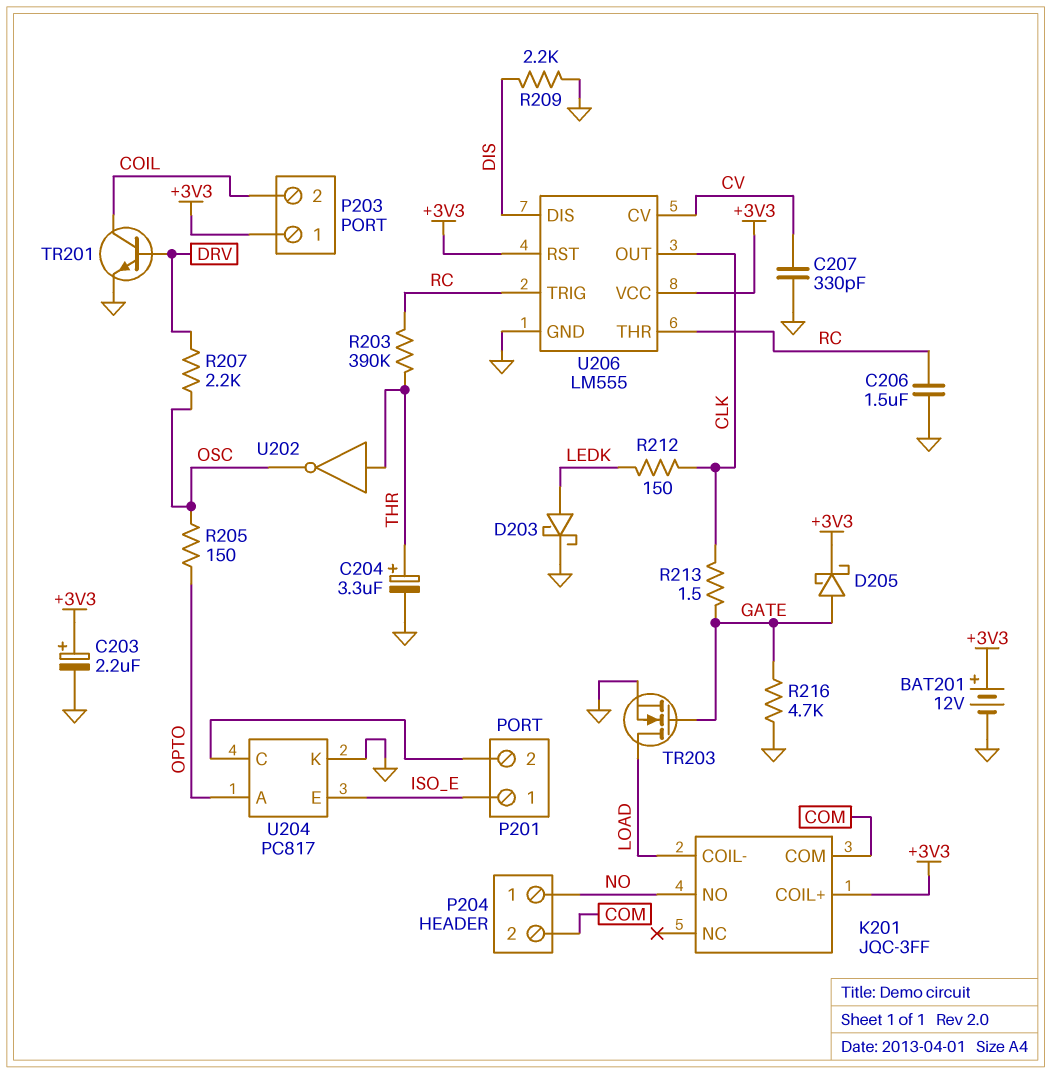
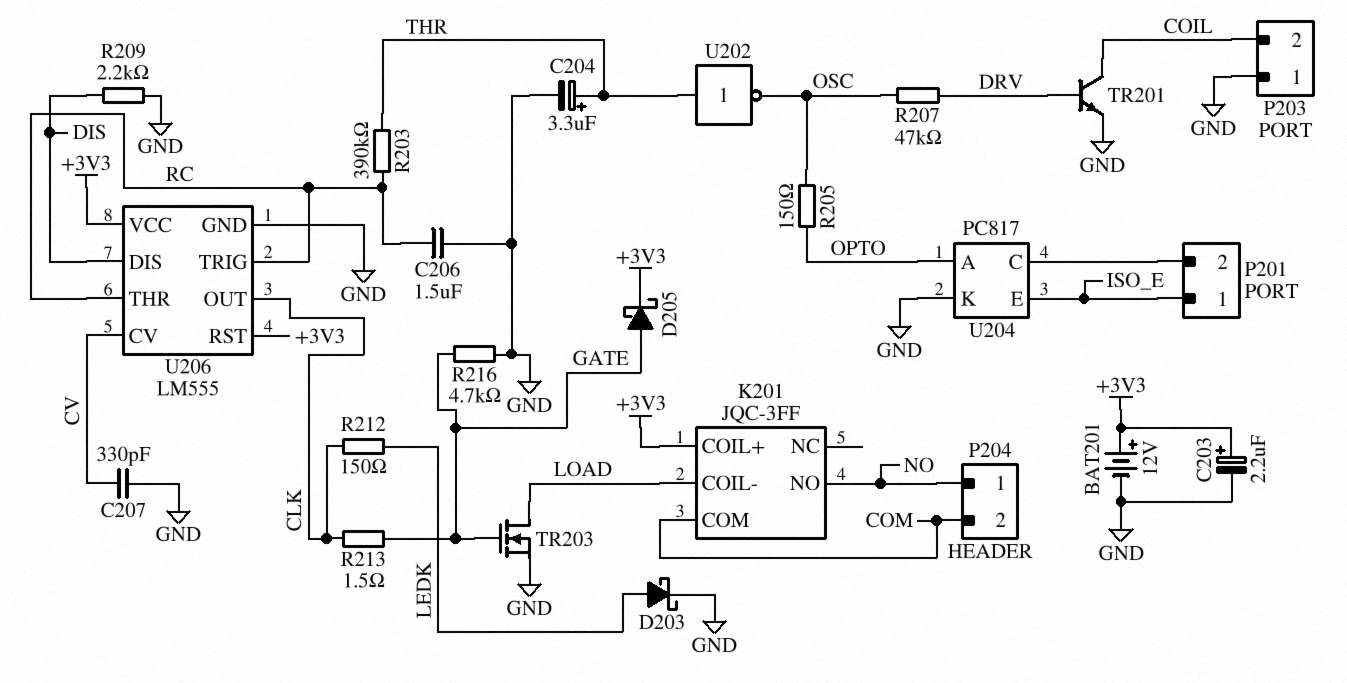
P203 pin 1: +3V3 -> GND
R207: 2.2k (DRV, OSC) -> 47k (DRV, OSC)

